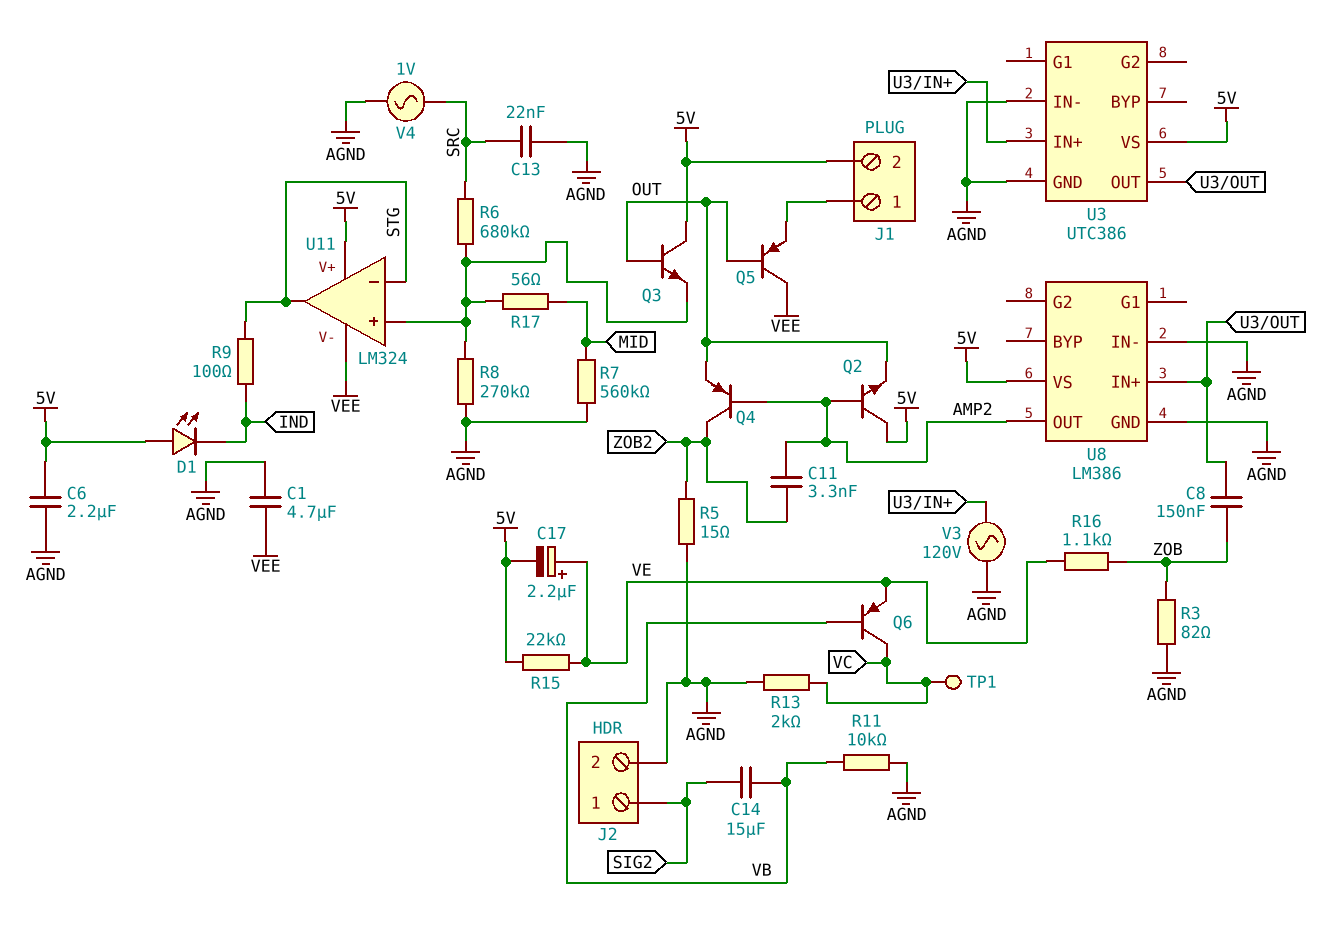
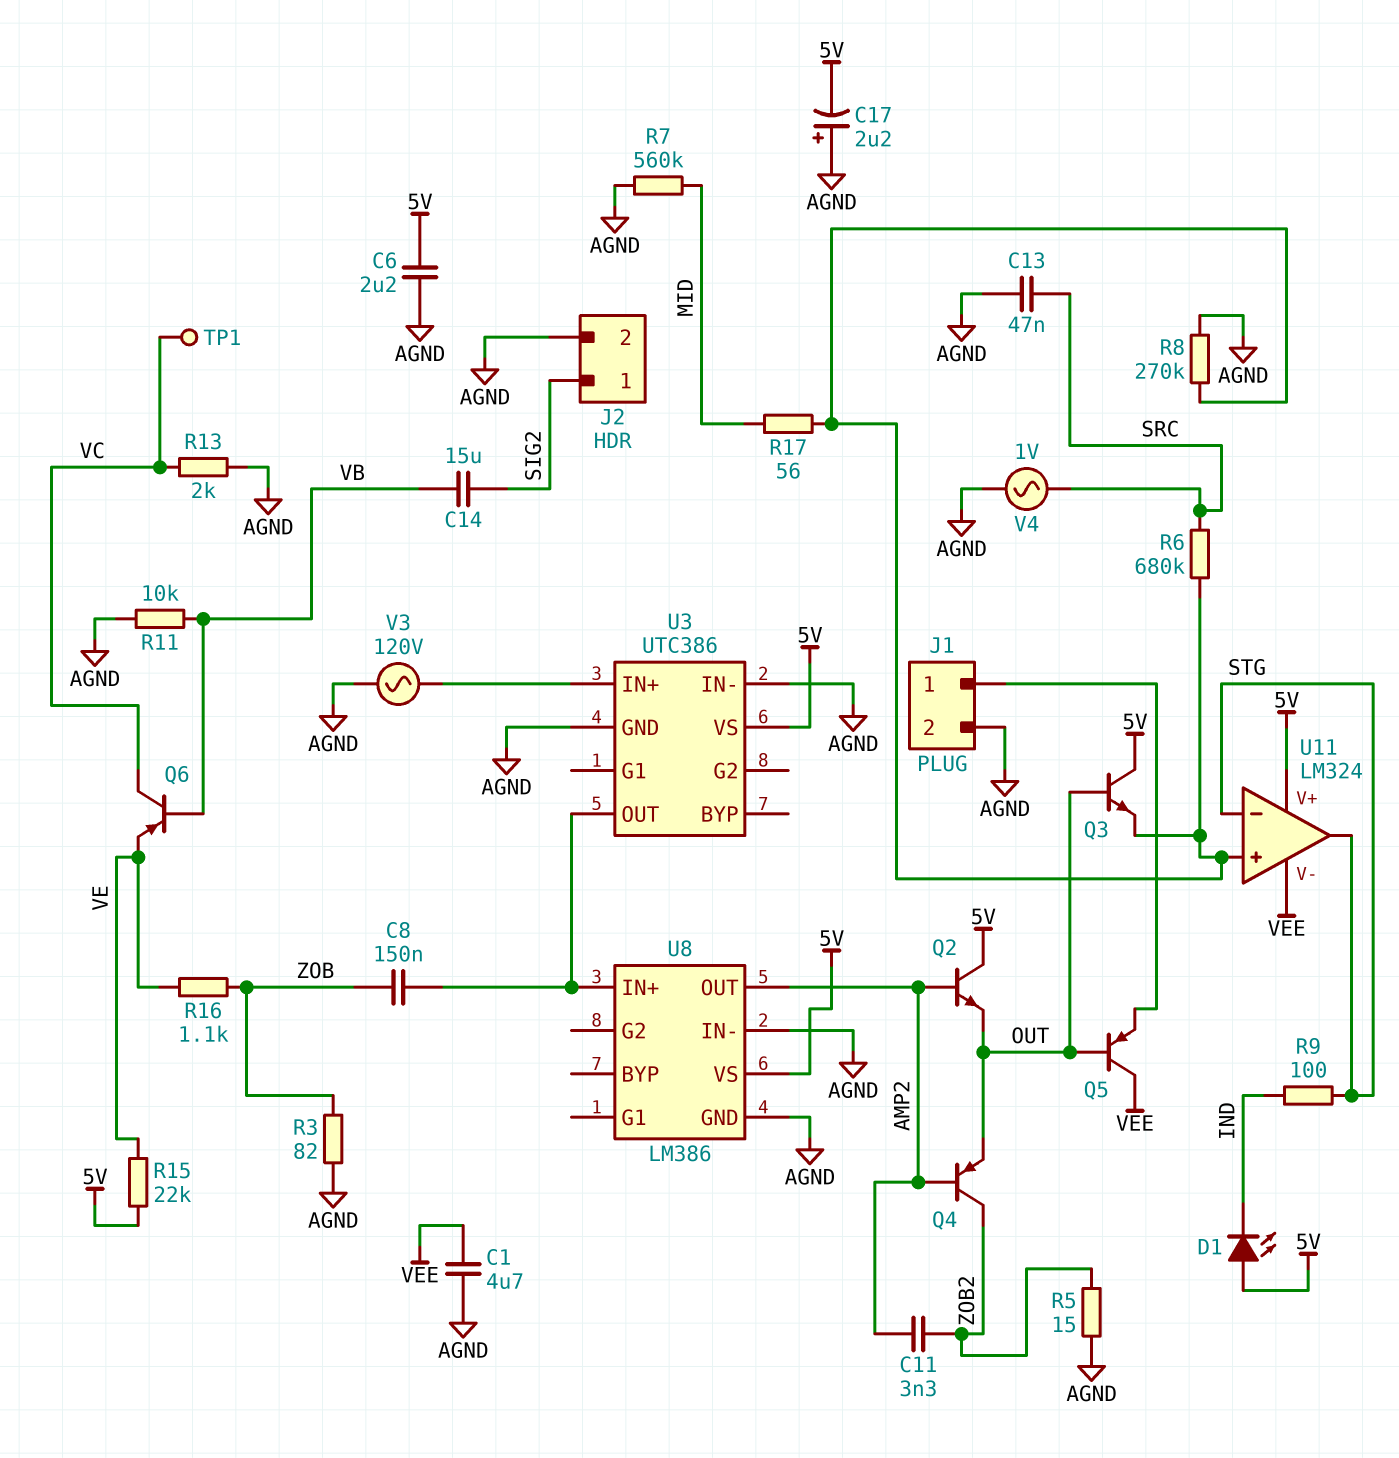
C13: 22nF (AGND, SRC) -> 47nF (AGND, SRC)
C17: 2.2uF (plus VE, minus 5V) -> 2.2uF (plus AGND, minus 5V)
J1 pin 2: 5V -> AGND

